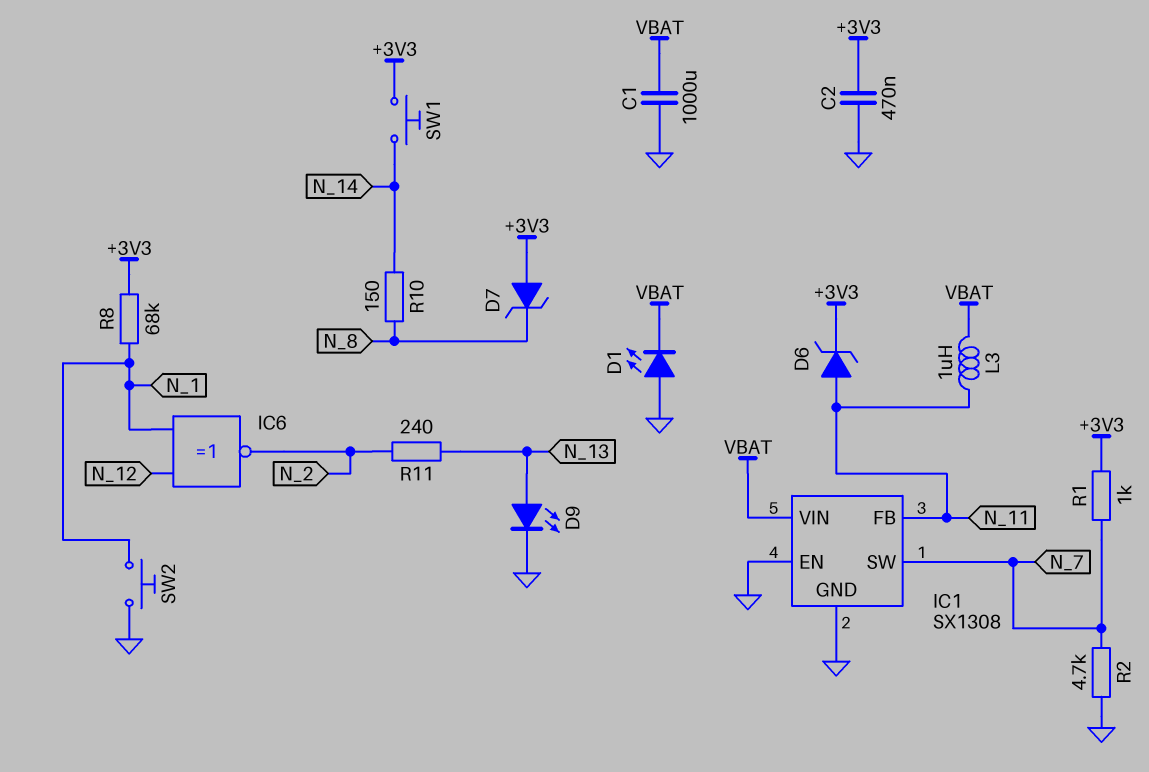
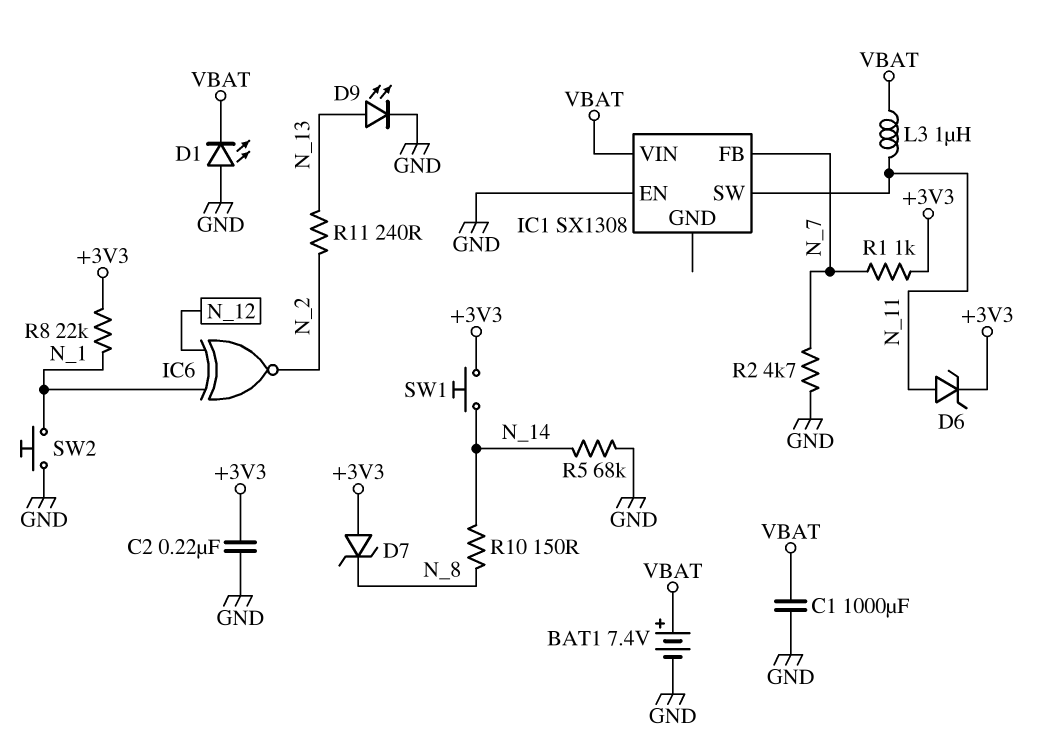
BAT1: none -> 7.4V (plus VBAT, minus GND)
C2: 470nF (+3V3, GND) -> 220nF (+3V3, GND)
IC1 pin FB: N_11 -> N_7
IC1 pin GND: GND -> none
IC1 pin SW: N_7 -> N_11
R5: none -> 68k (GND, N_14)
R8: 68k (+3V3, N_1) -> 22k (+3V3, N_1)

